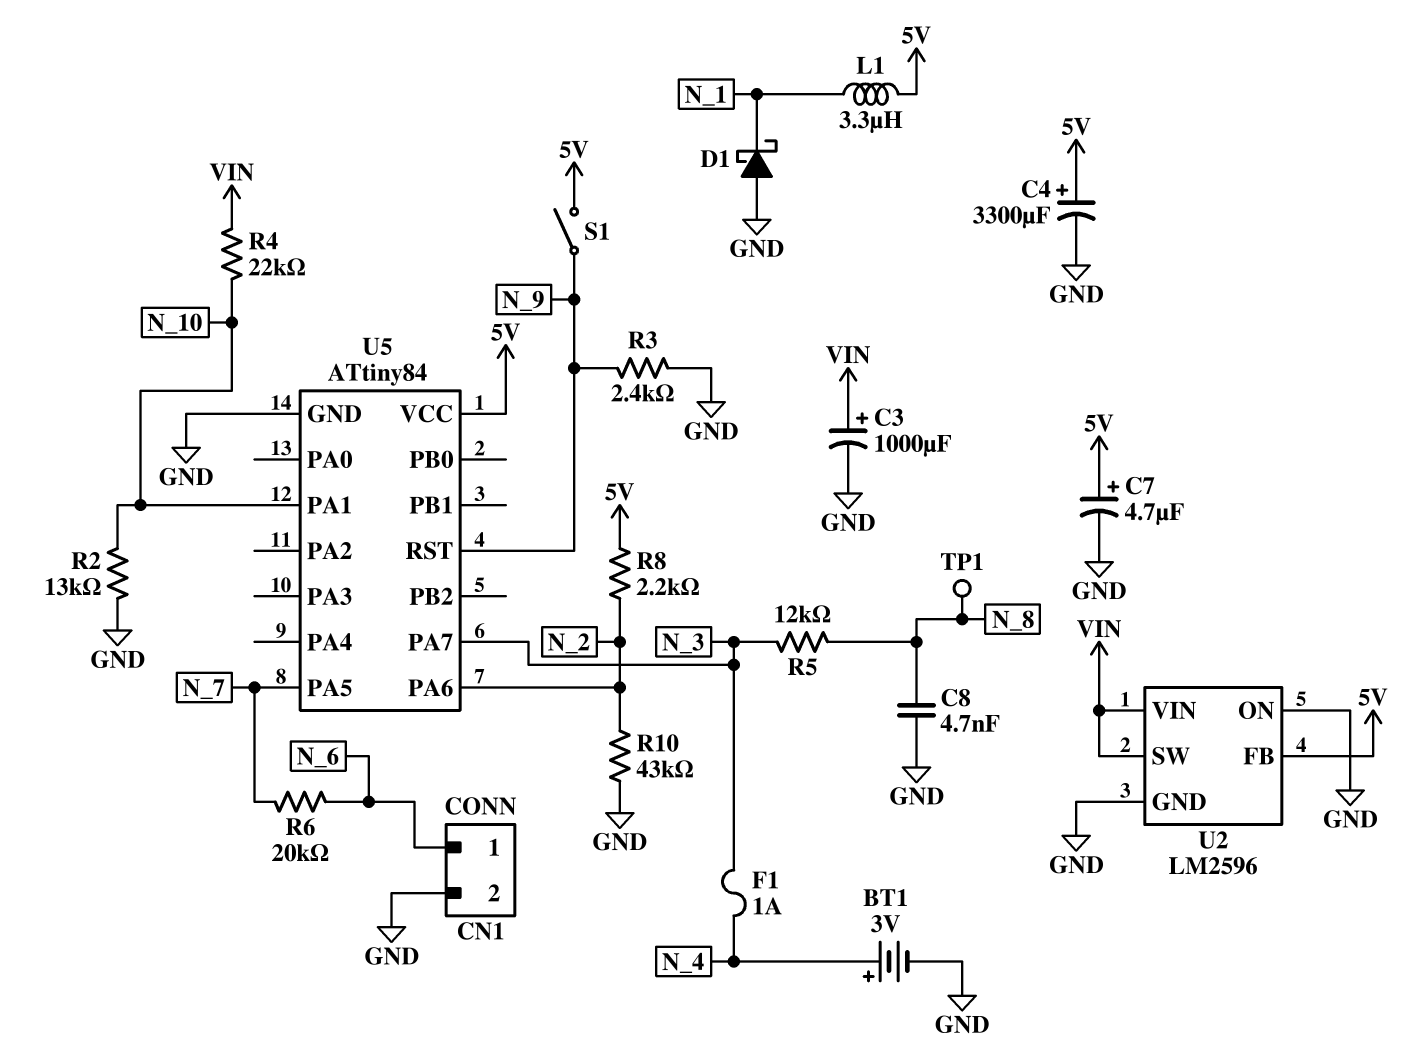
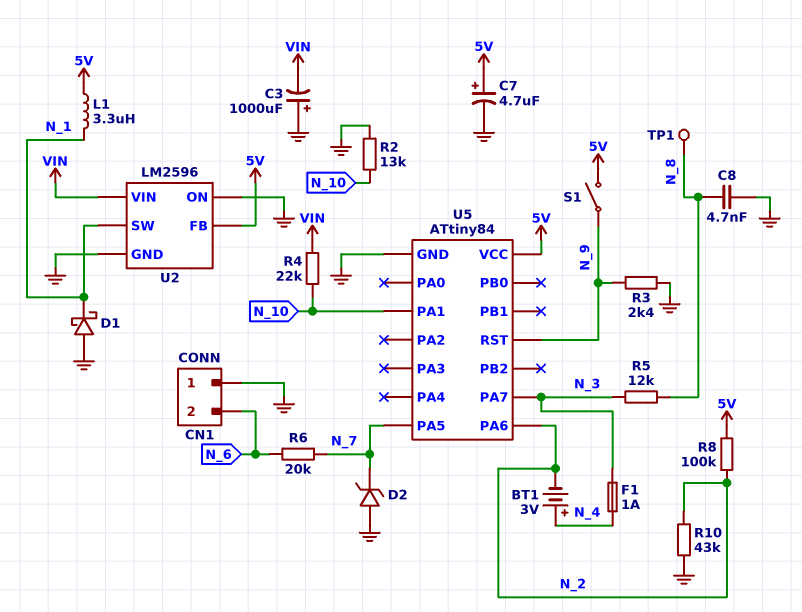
BT1: 3V (plus N_4, minus GND) -> 3V (plus N_4, minus N_2)
C3: 1000uF (plus VIN, minus GND) -> 1000uF (plus GND, minus VIN)
C4: 3300uF (plus 5V, minus GND) -> none
CN1 pin 1: N_6 -> GND
CN1 pin 2: GND -> N_6
D2: none -> zener (A GND, K N_7)
R8: 2.2k (5V, N_2) -> 100k (5V, N_2)
U2 pin SW: VIN -> N_1

